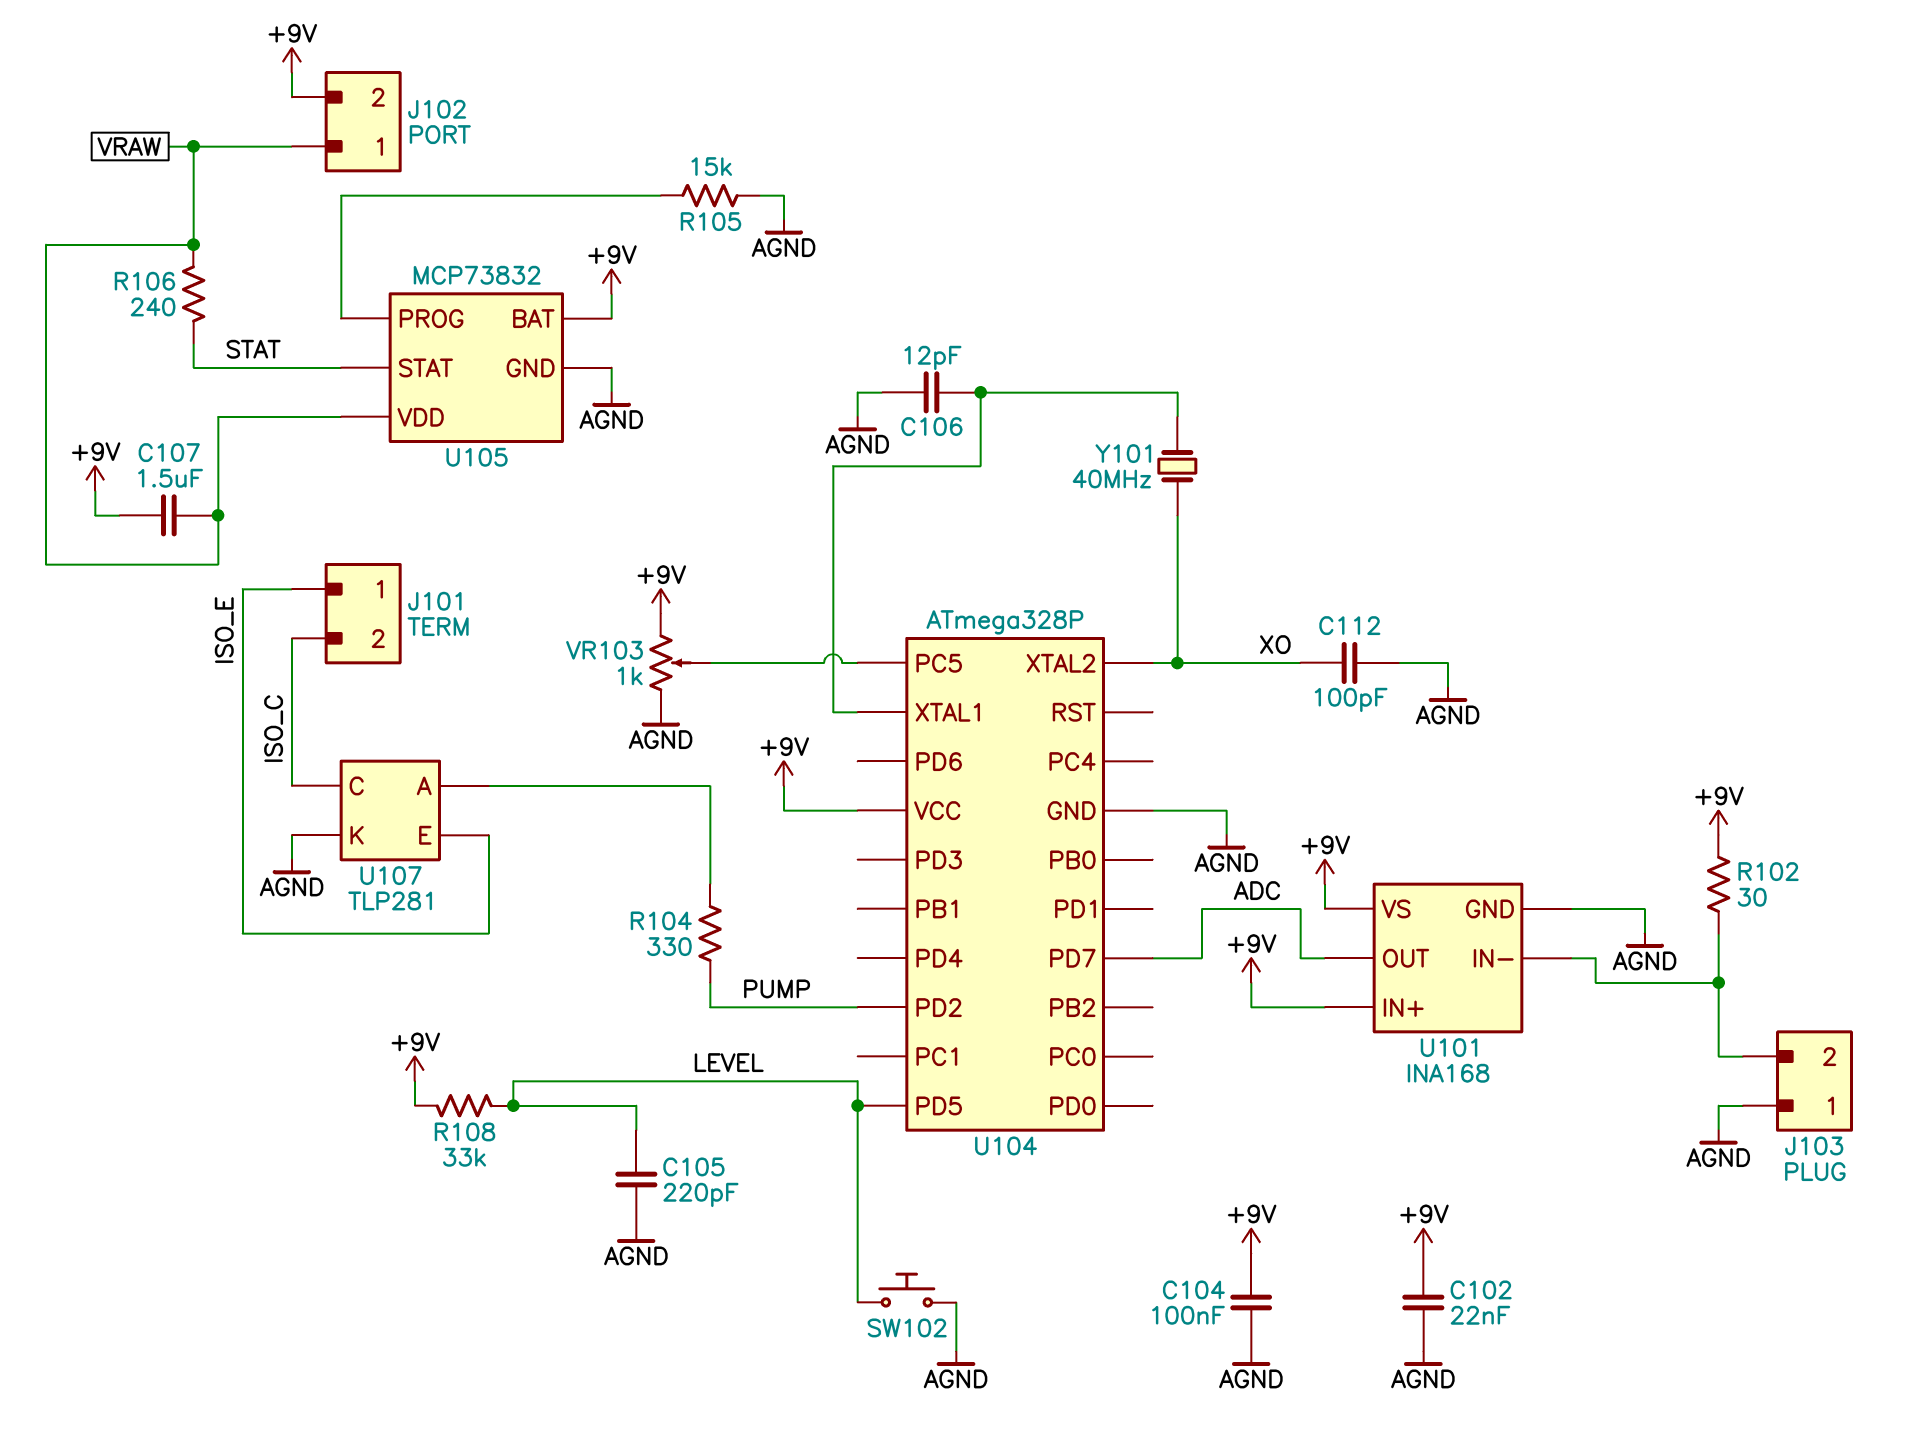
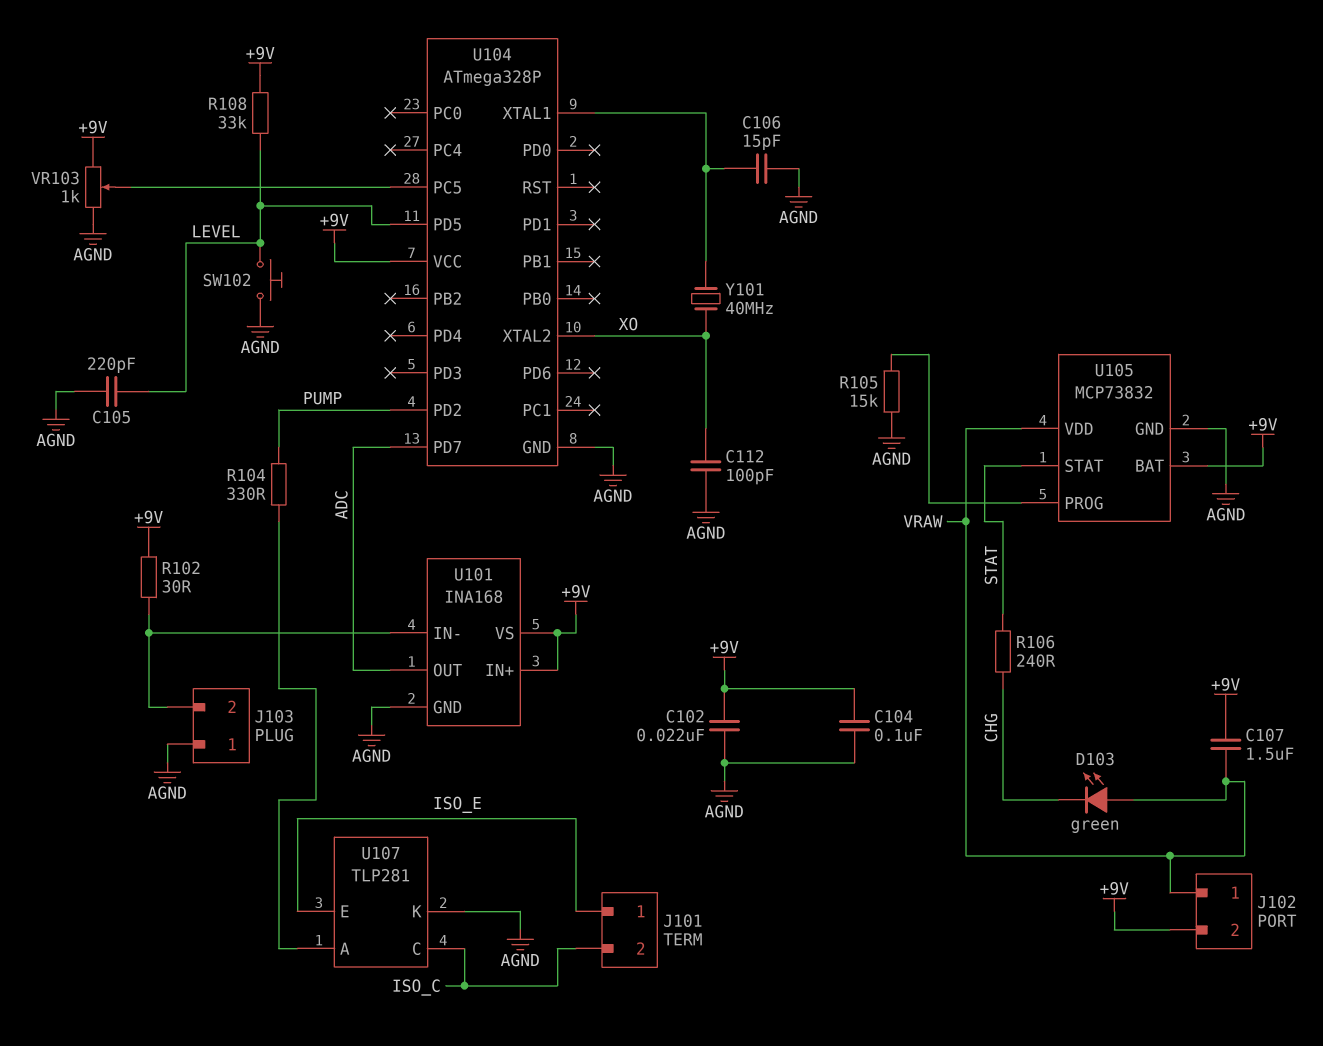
C106: 12pF (AGND, U104/XTAL1) -> 15pF (AGND, U104/XTAL1)
D103: none -> LED green (A VRAW, K CHG)
R106: 240 (STAT, VRAW) -> 240 (CHG, STAT)

